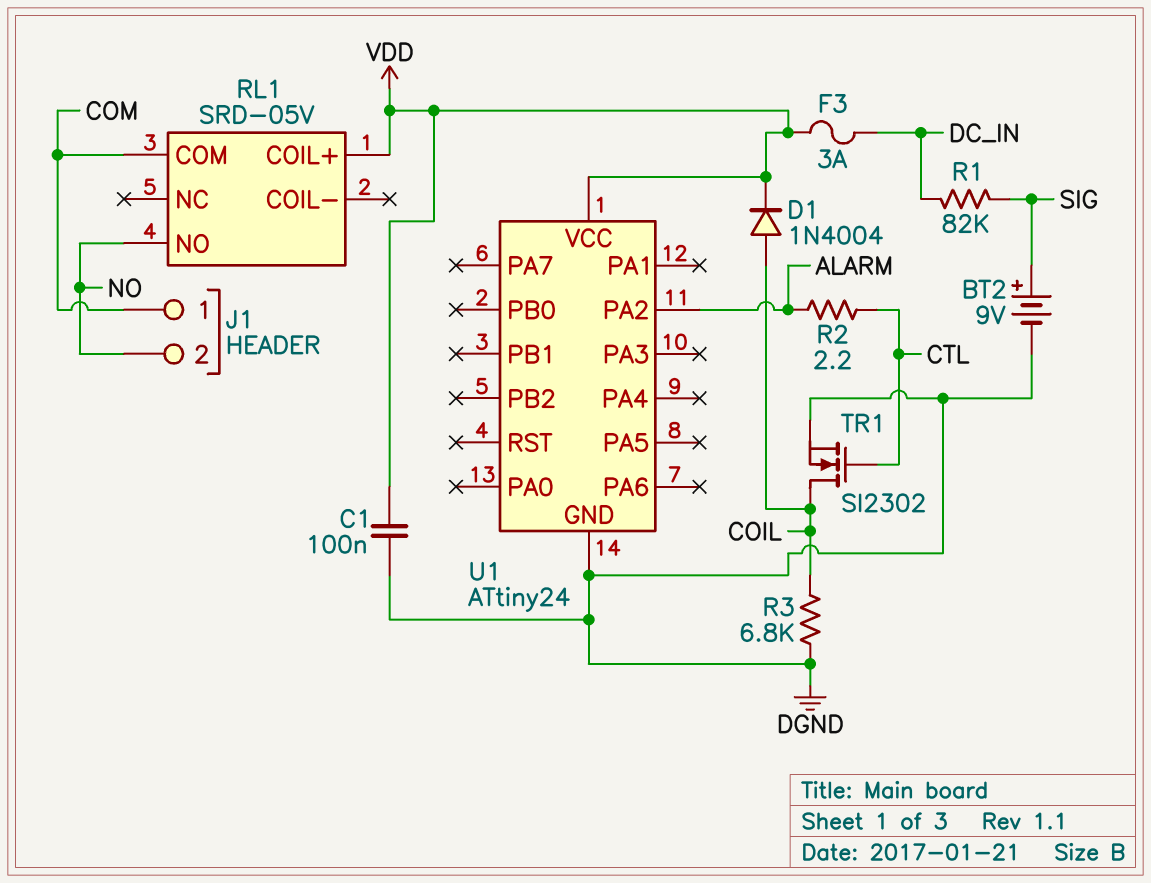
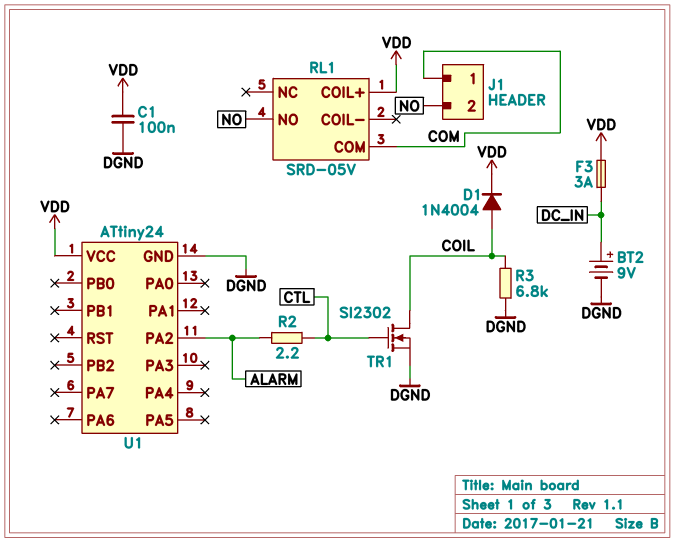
BT2: 9V (plus SIG, minus DGND) -> 9V (plus DC_IN, minus DGND)
R1: 82k (DC_IN, SIG) -> none

